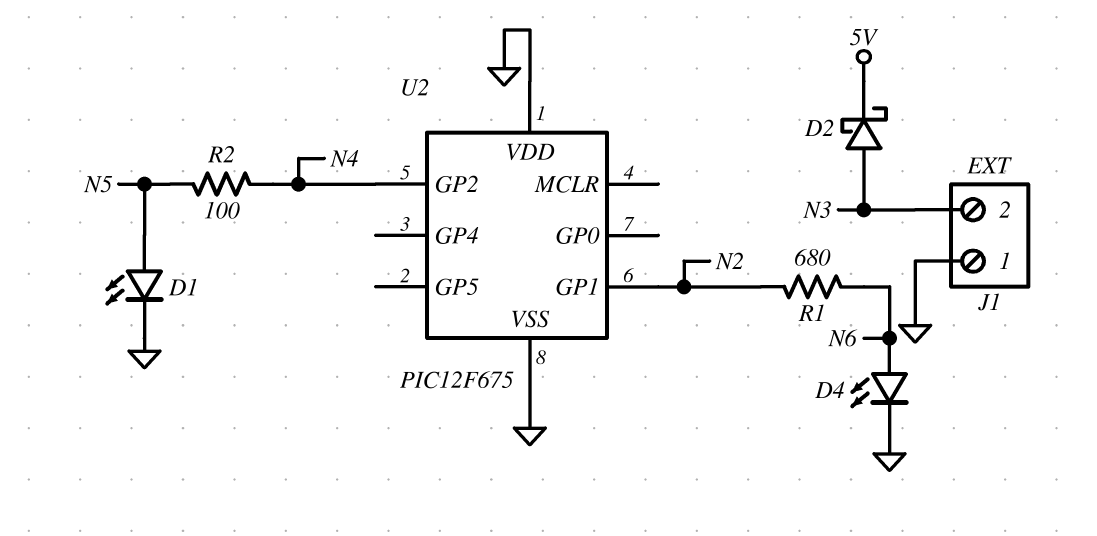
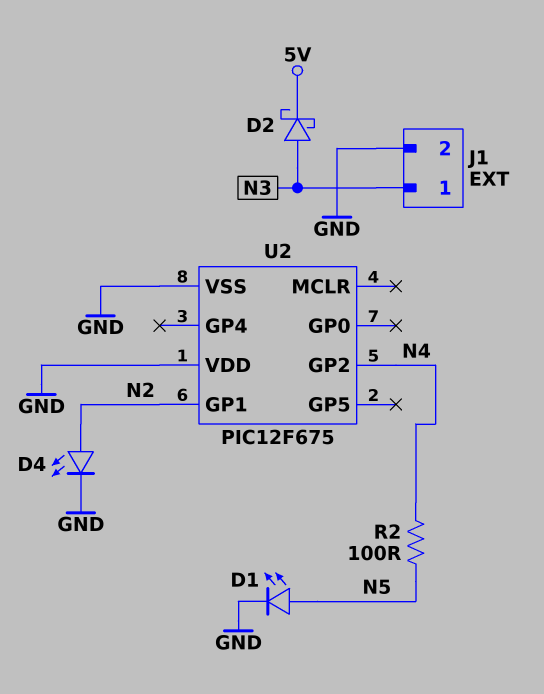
D4: LED (A N6, K GND) -> LED (A N2, K GND)
J1 pin 1: GND -> N3
J1 pin 2: N3 -> GND
R1: 680 (N2, N6) -> none

